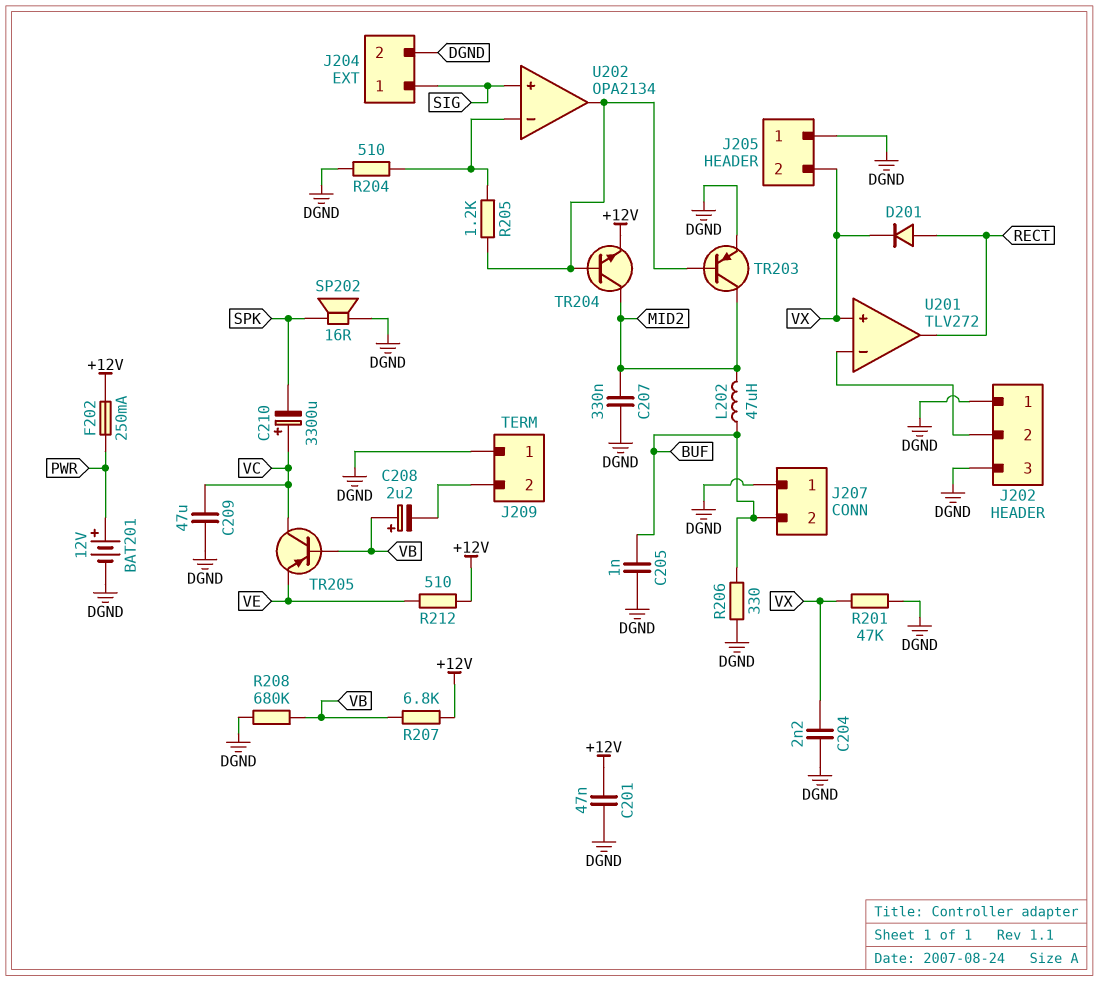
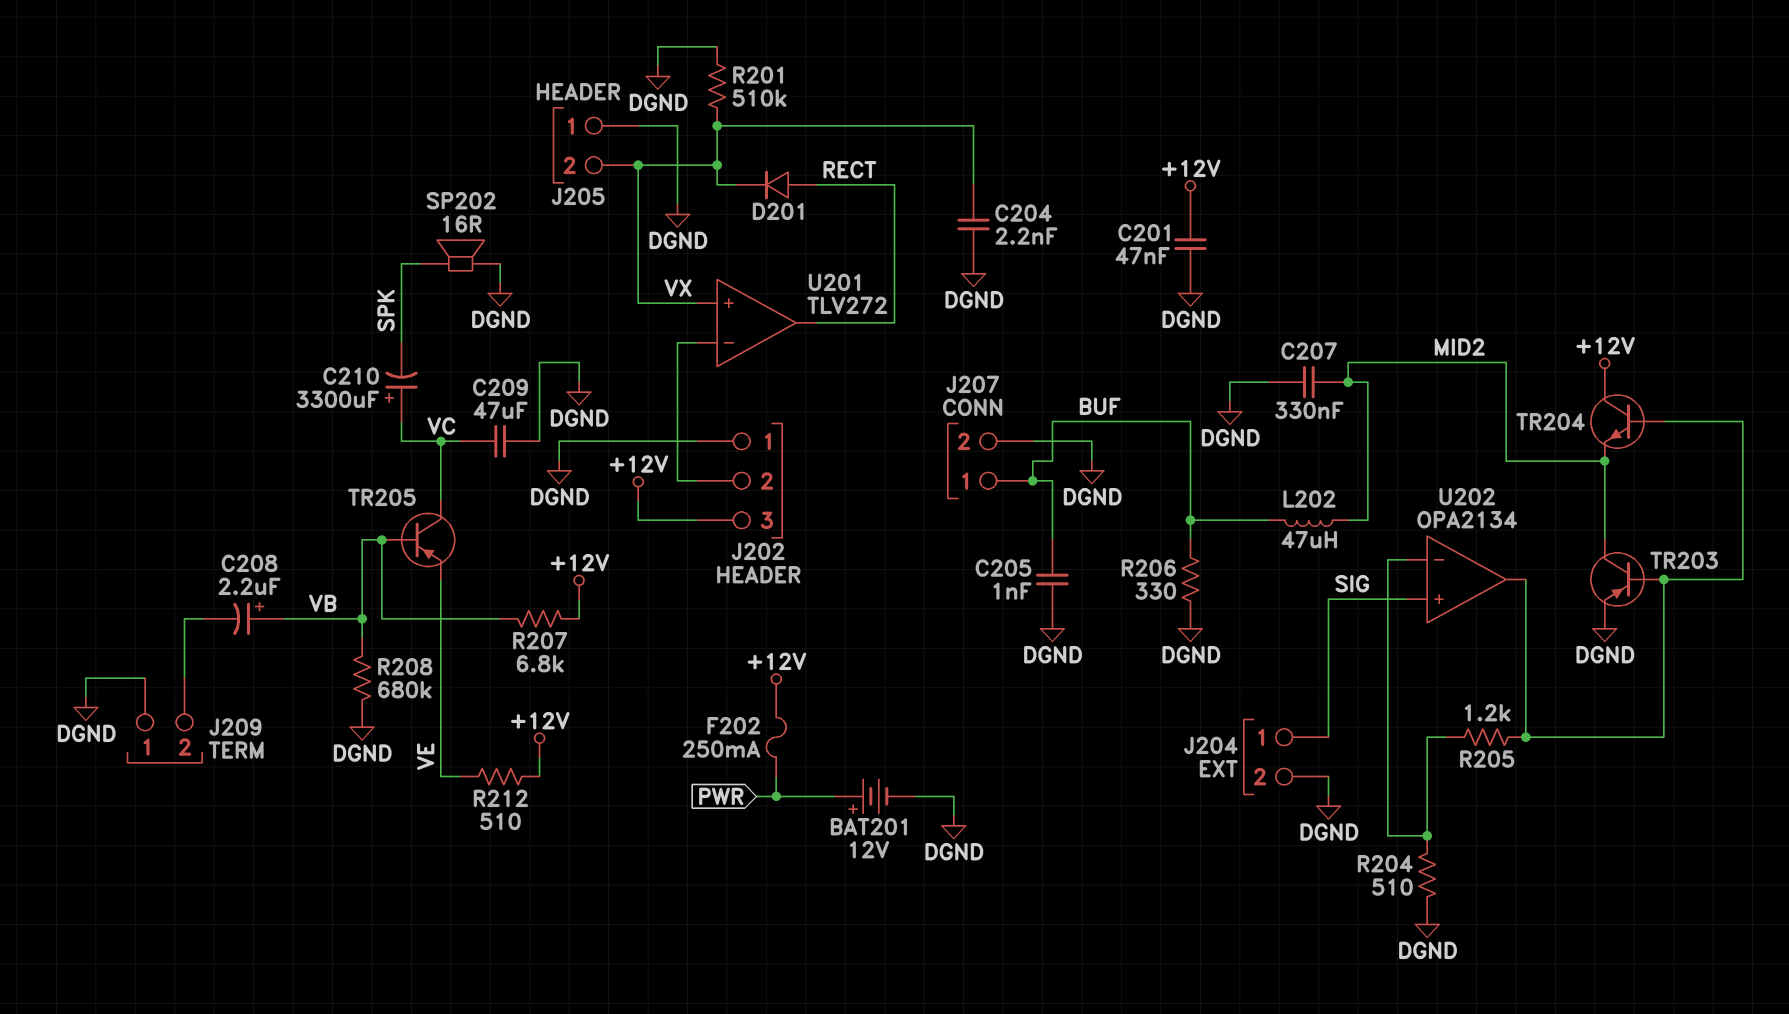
J202 pin 3: DGND -> +12V
J207 pin 1: DGND -> BUF
J207 pin 2: BUF -> DGND
R201: 47k (DGND, VX) -> 510k (DGND, VX)
TR204: NPN (B U202/out, C MID2, E +12V) -> NPN (B U202/out, C +12V, E MID2)

